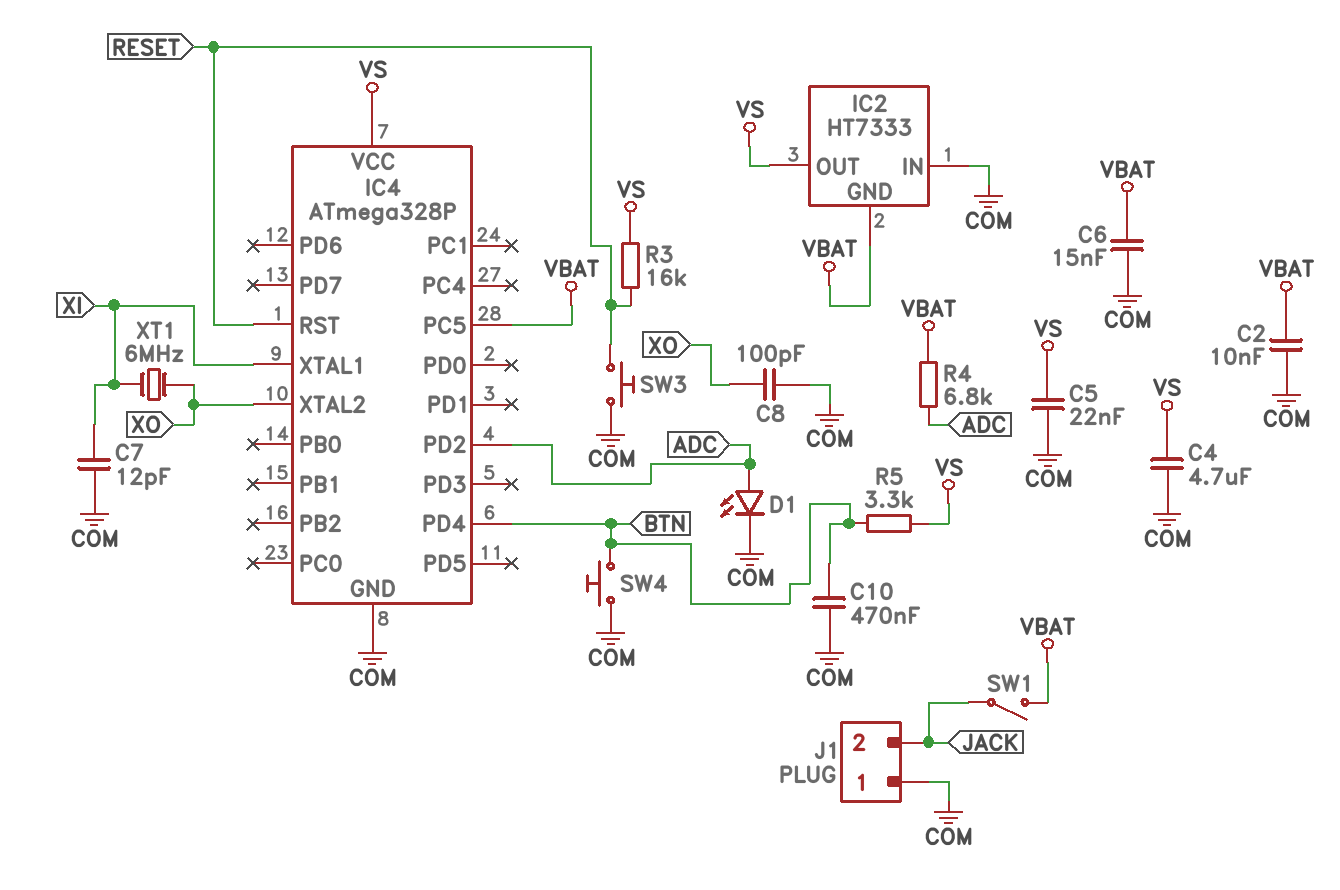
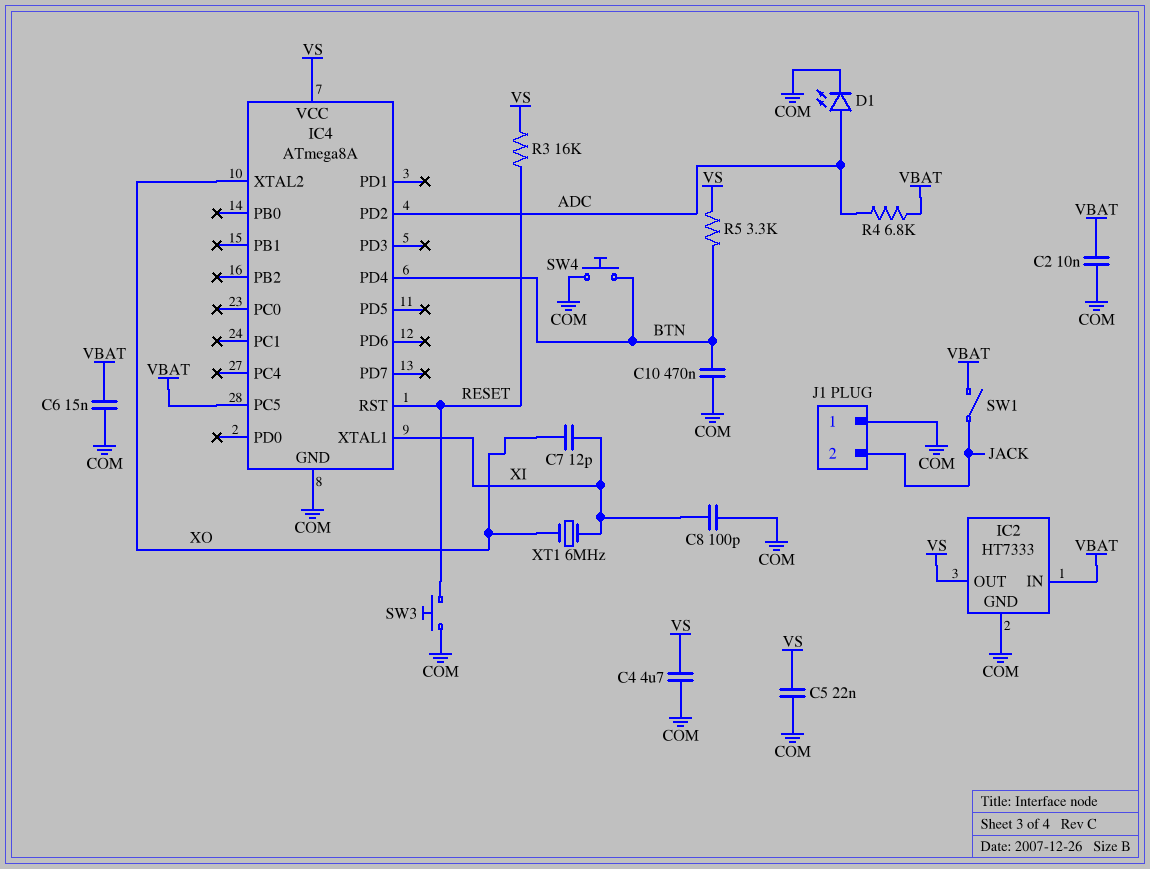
C7: 12pF (COM, XI) -> 12pF (XI, XO)
C8: 100pF (COM, XO) -> 100pF (COM, XI)
IC2 pin GND: VBAT -> COM
IC2 pin IN: COM -> VBAT
IC4: ATmega328P -> ATmega8A

